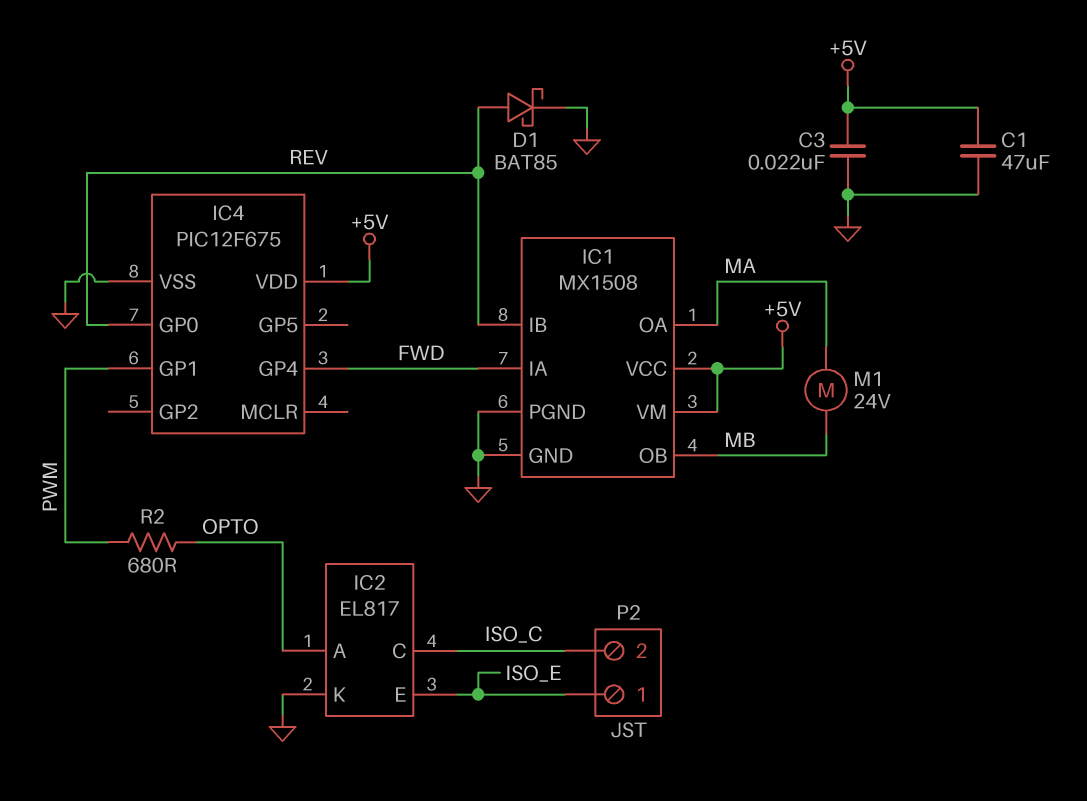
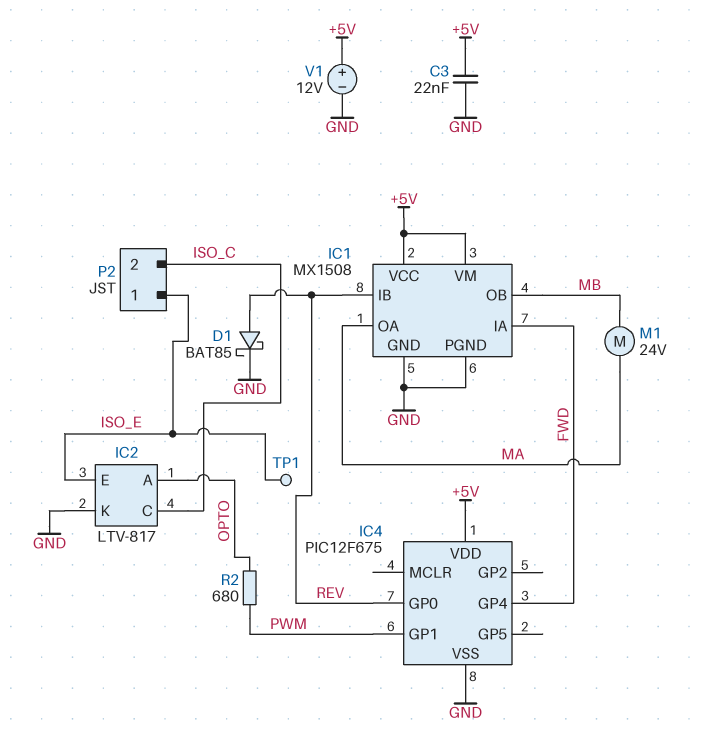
C1: 47uF (+5V, GND) -> none
IC2: EL817 -> LTV-817
TP1: none -> test point (ISO_E)
V1: none -> 12V (plus +5V, minus GND)

